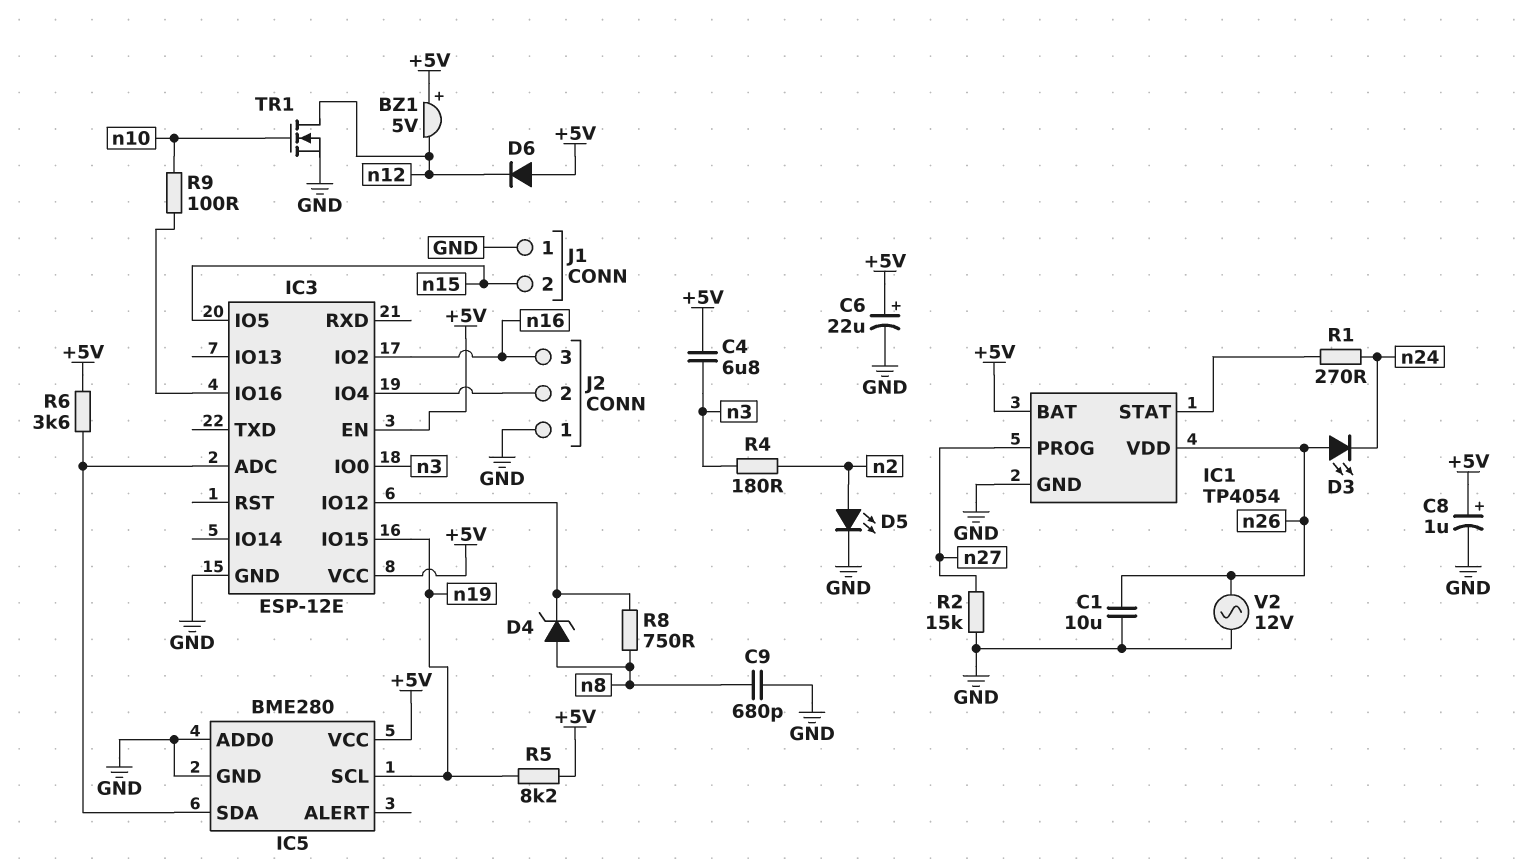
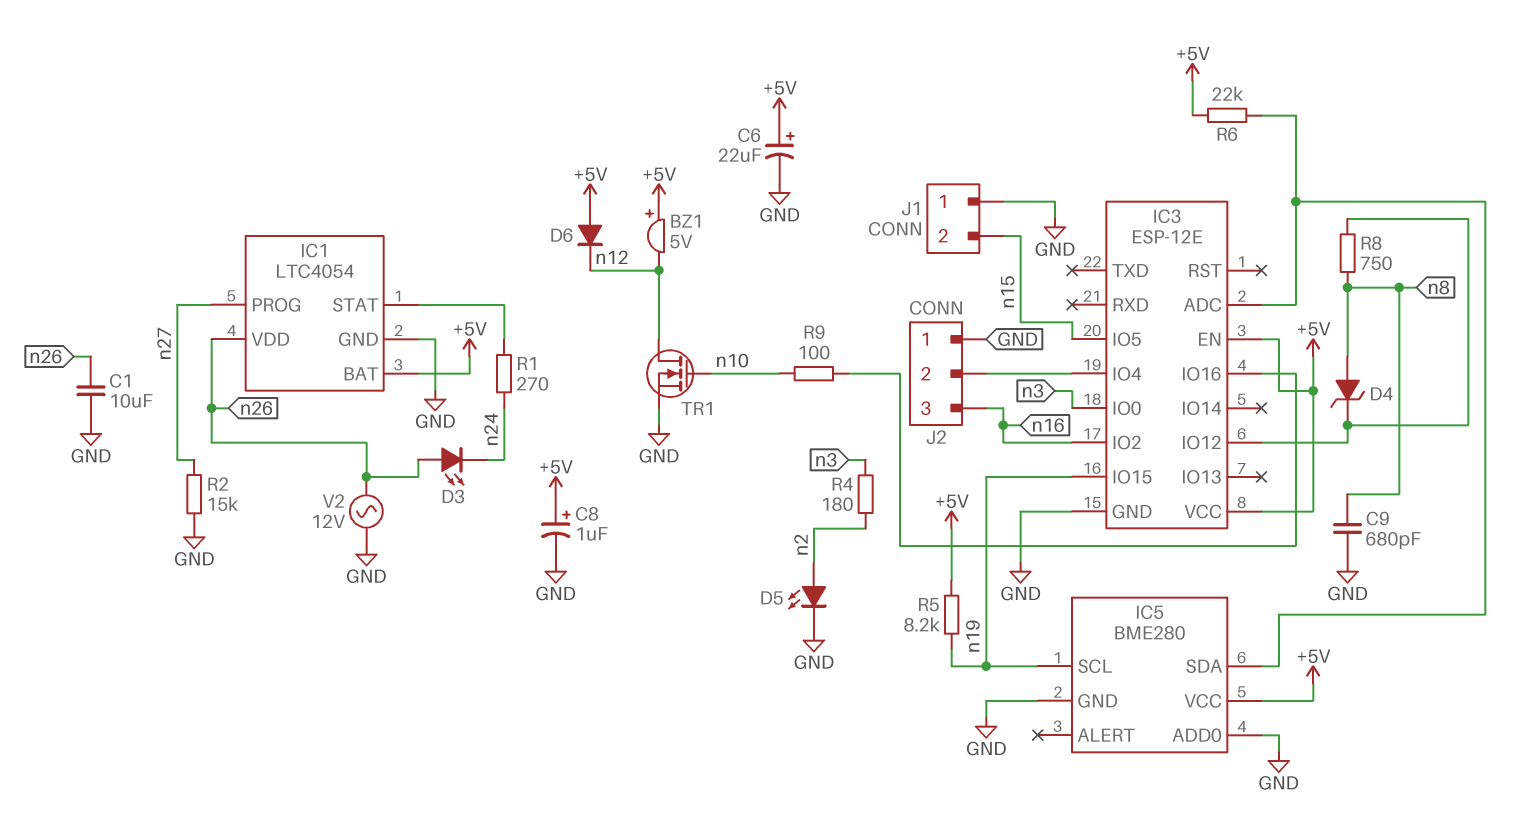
C4: 6.8uF (+5V, n3) -> none
IC1: TP4054 -> LTC4054
R6: 3.6k (+5V, IC3/ADC) -> 22k (+5V, IC3/ADC)

